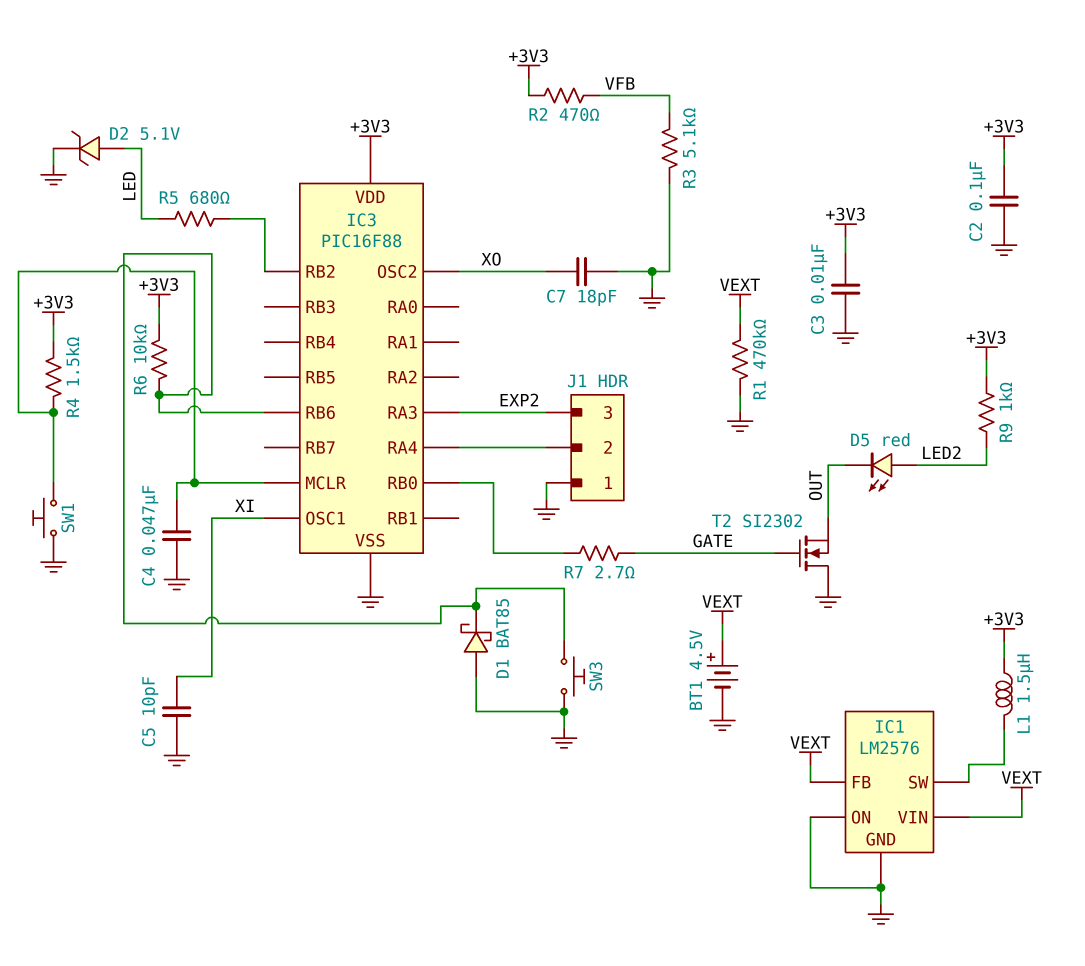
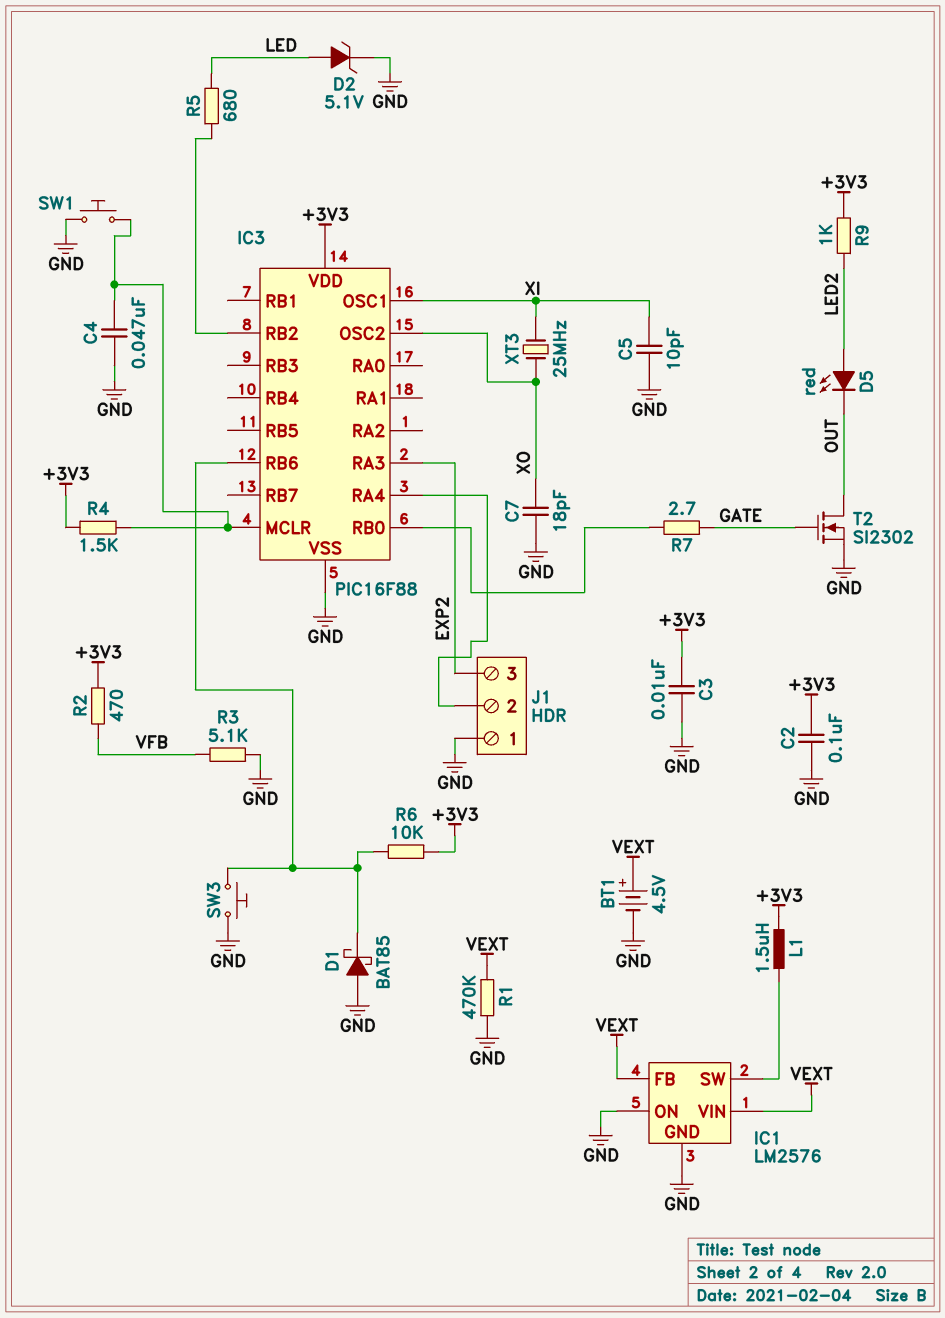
T2: NMOS SI2302 (G GATE, D GND, S OUT) -> NMOS SI2302 (G GATE, D OUT, S GND)
XT3: none -> 25MHz (XI, XO)

